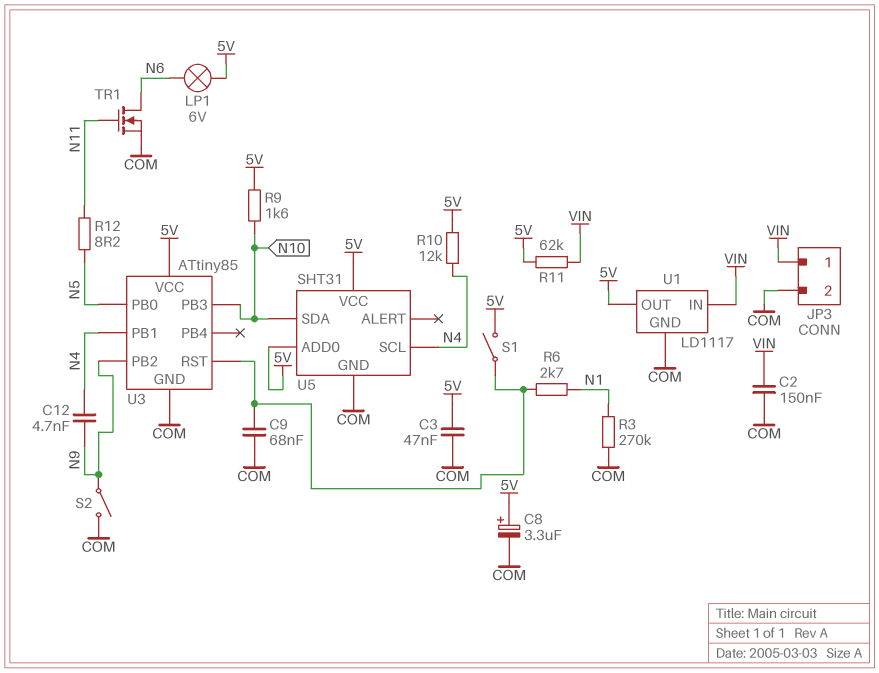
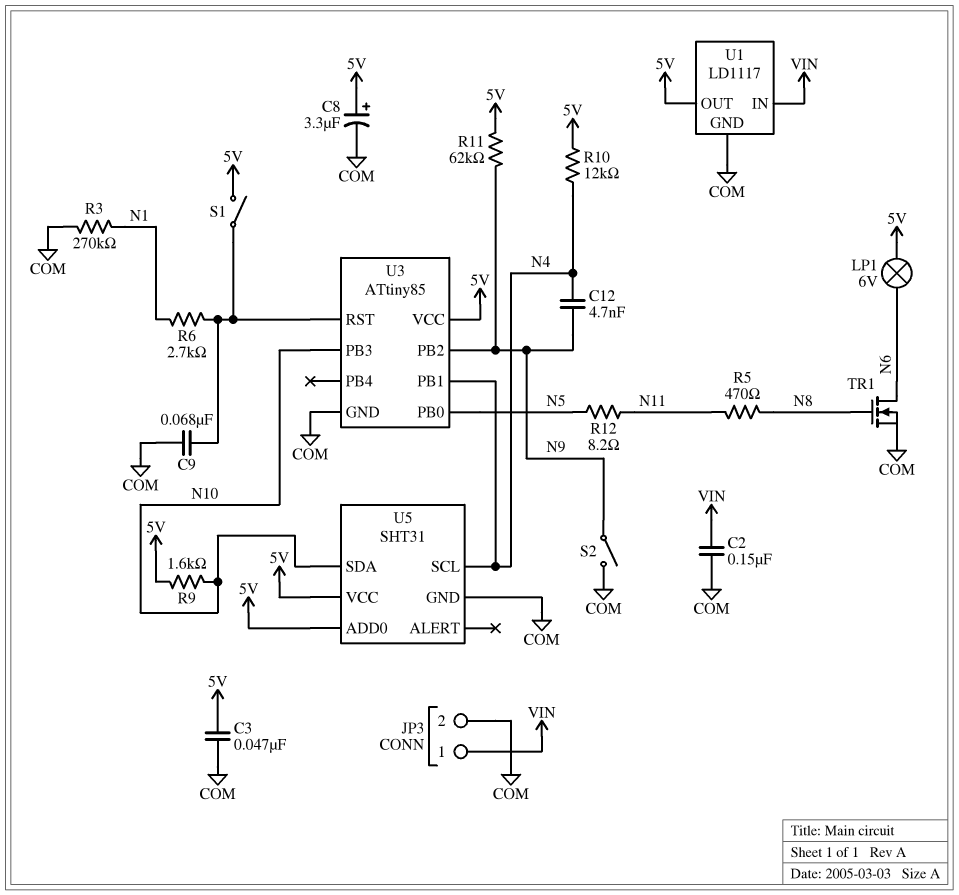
R5: none -> 470 (N8, N11)
R11: 62k (5V, VIN) -> 62k (5V, N9)
TR1: NMOS (G N11, D N6, S COM) -> NMOS (G N8, D N6, S COM)

